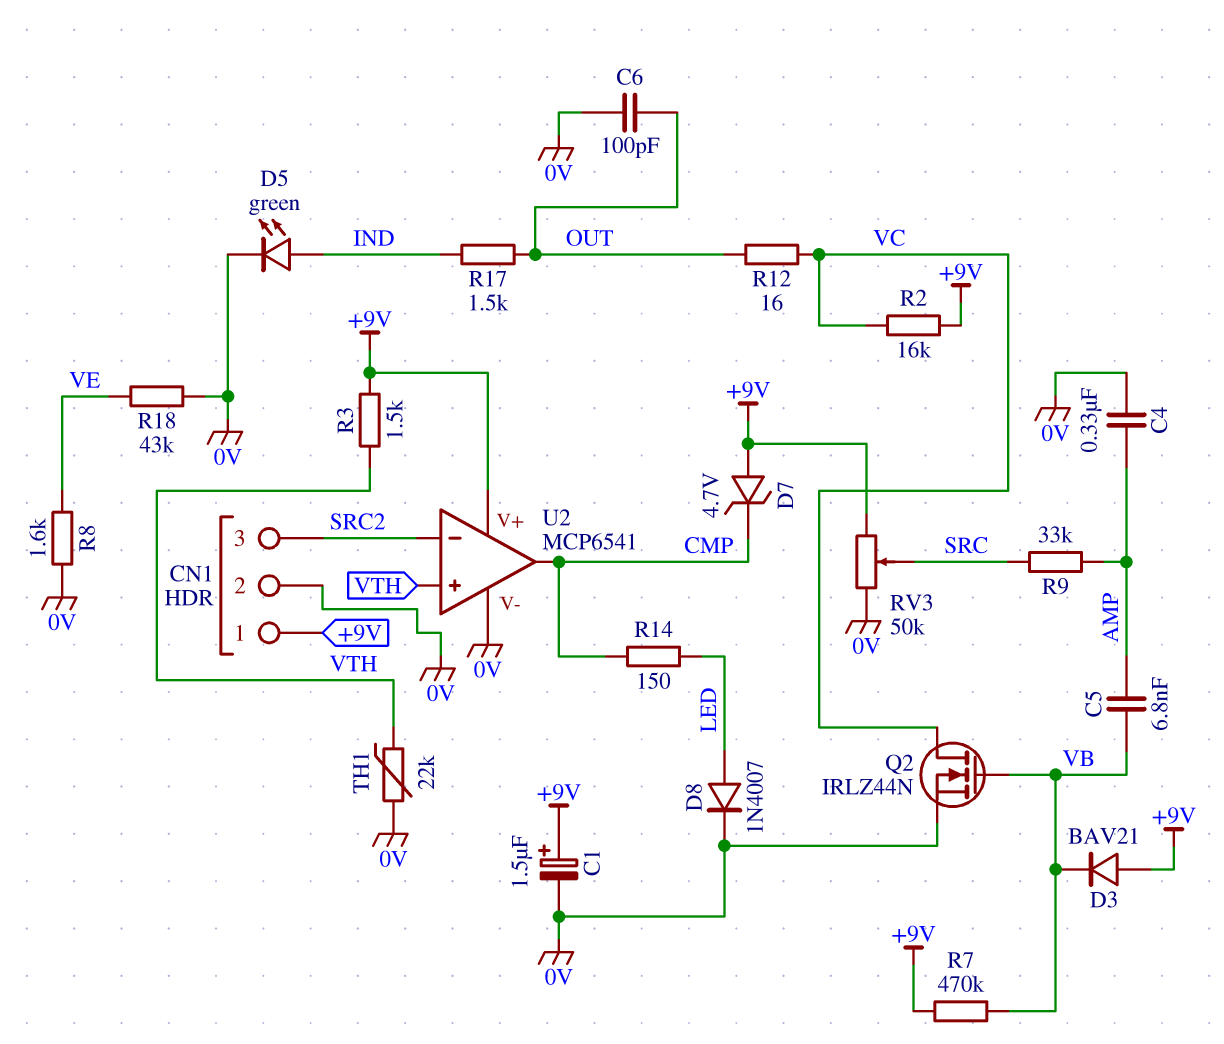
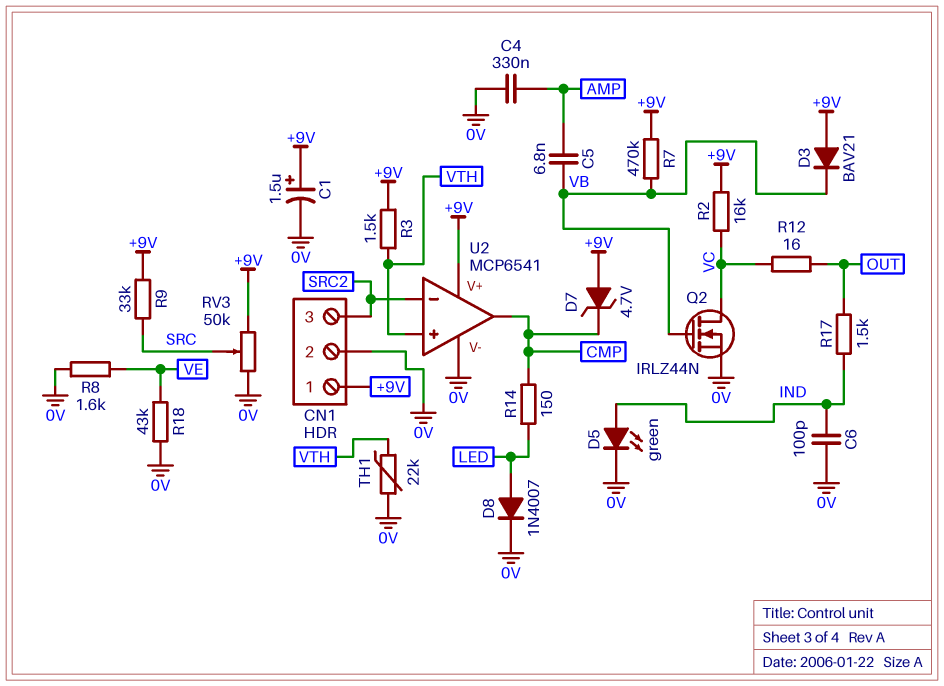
C6: 100pF (0V, OUT) -> 100pF (0V, IND)
R9: 33k (AMP, SRC) -> 33k (+9V, SRC)

